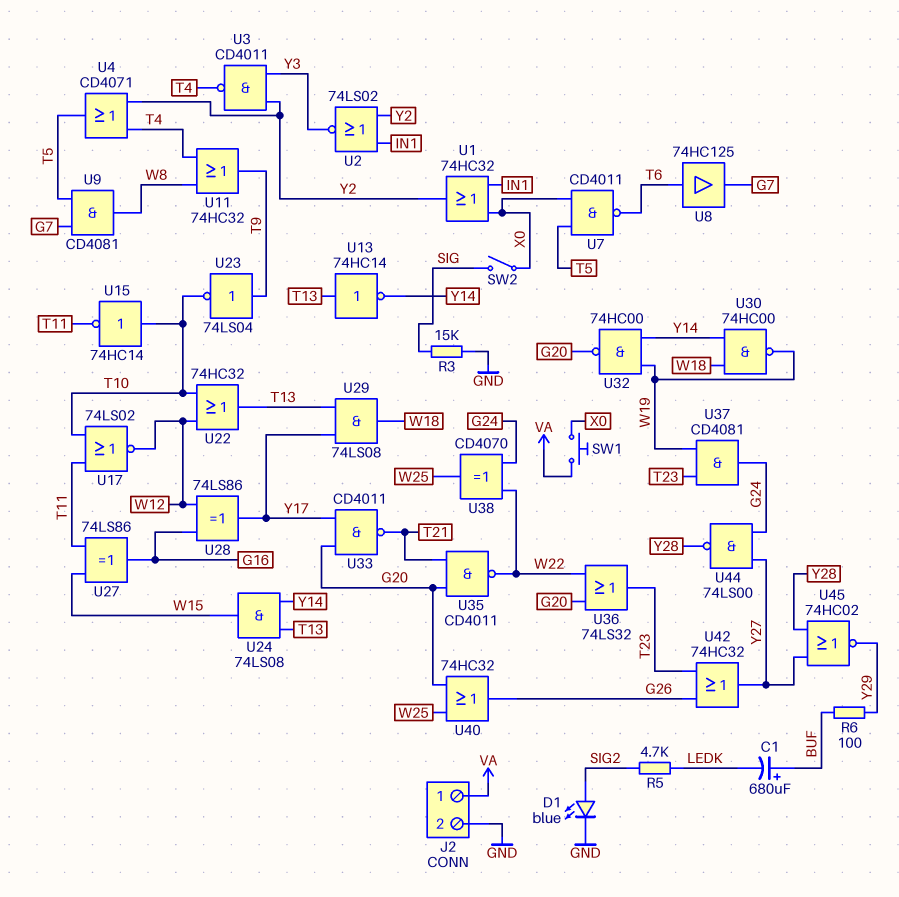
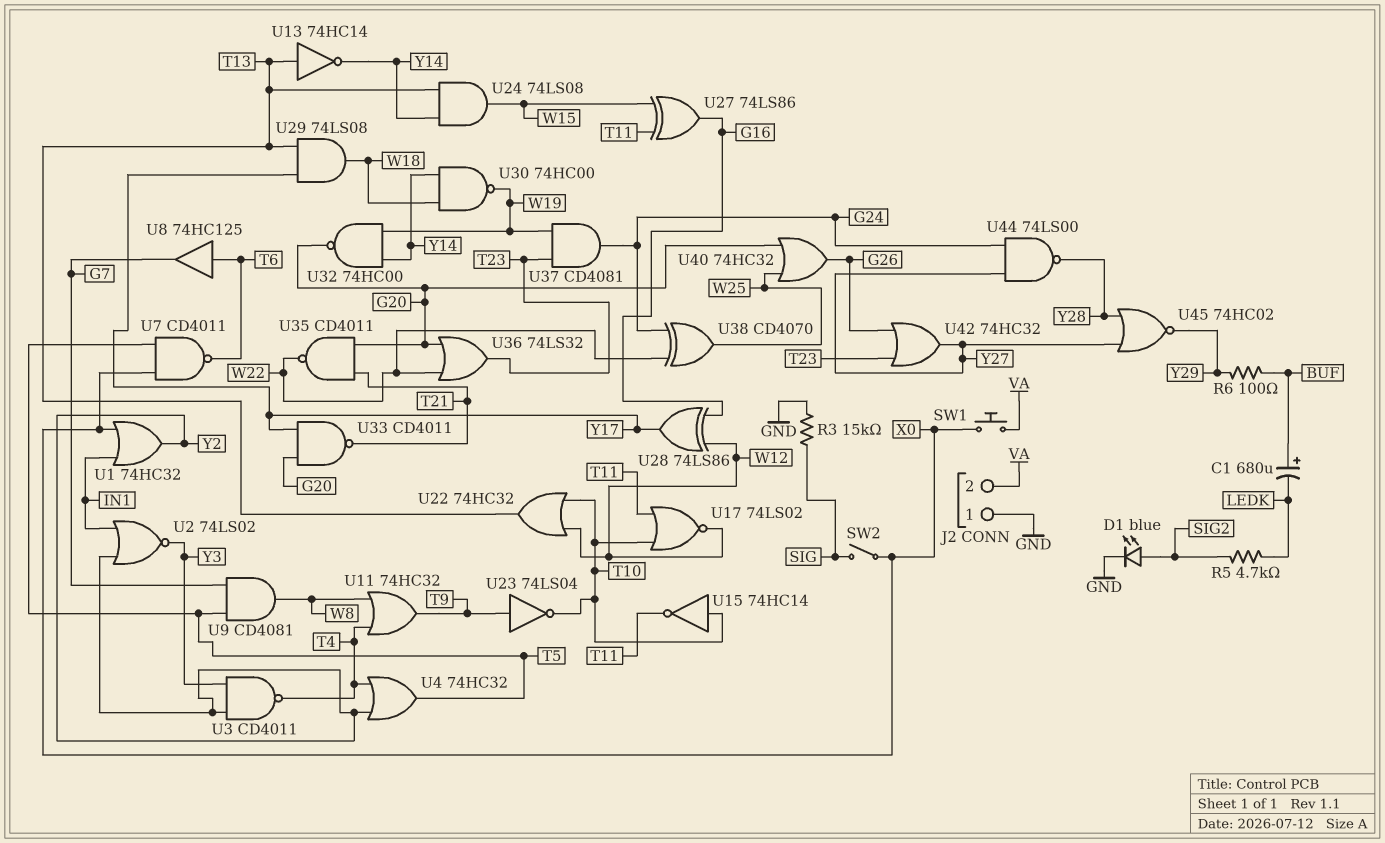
J2 pin 1: VA -> GND
J2 pin 2: GND -> VA
U4: OR CD4071 (in T4, in Y2, out T5) -> OR 74HC32 (in T4, in Y2, out T5)

